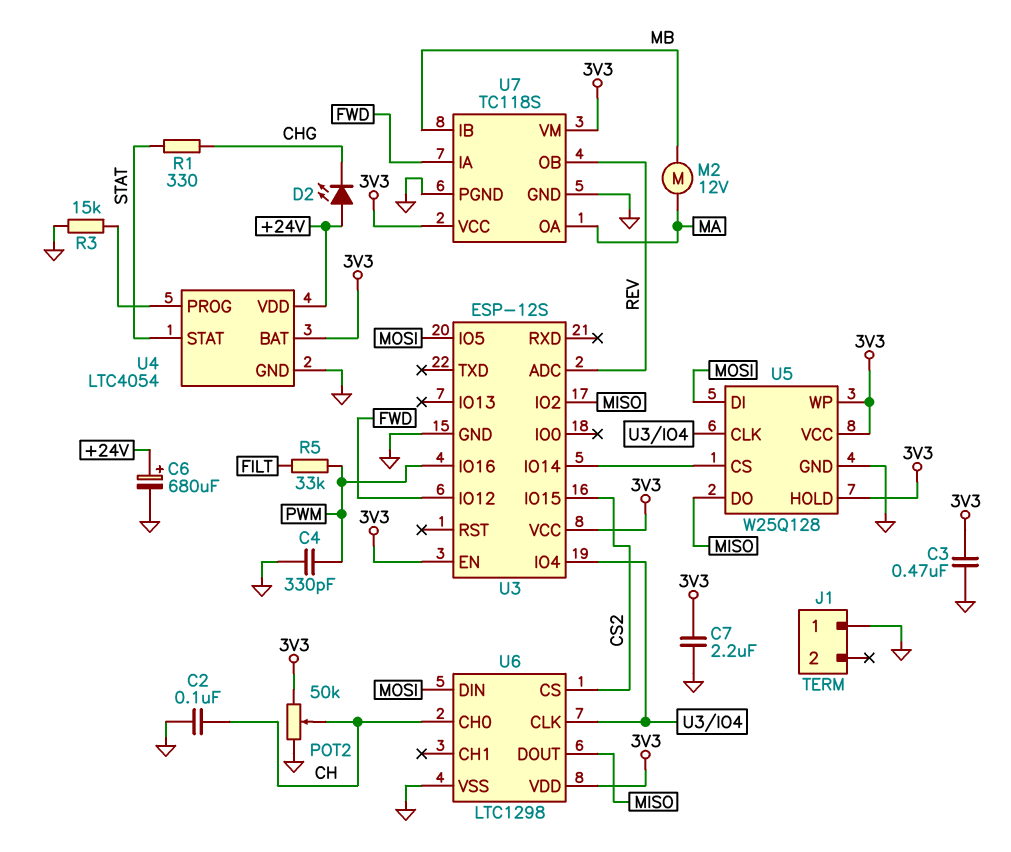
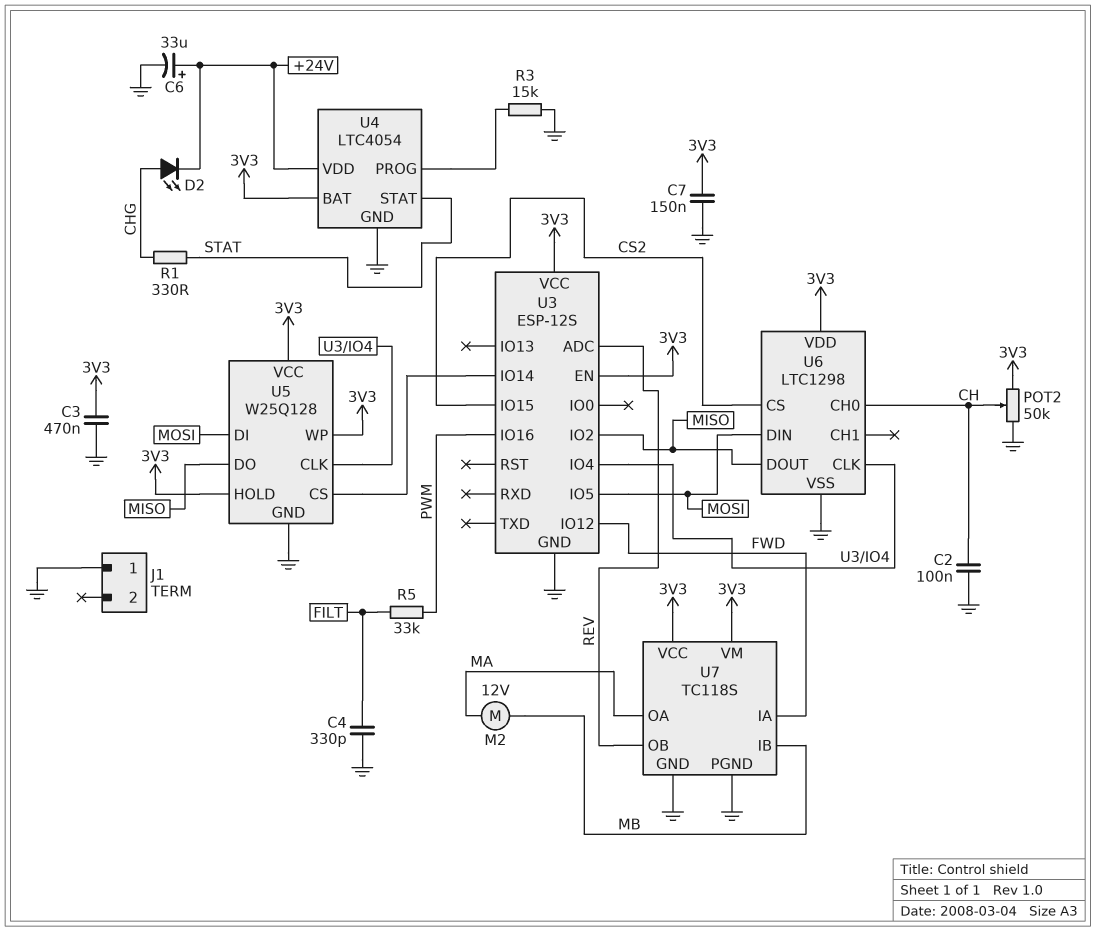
C4: 330pF (GND, PWM) -> 330pF (FILT, GND)
C6: 680uF (plus +24V, minus GND) -> 33uF (plus +24V, minus GND)
C7: 2.2uF (3V3, GND) -> 150nF (3V3, GND)
D2: LED (A +24V, K CHG) -> LED (A CHG, K +24V)

